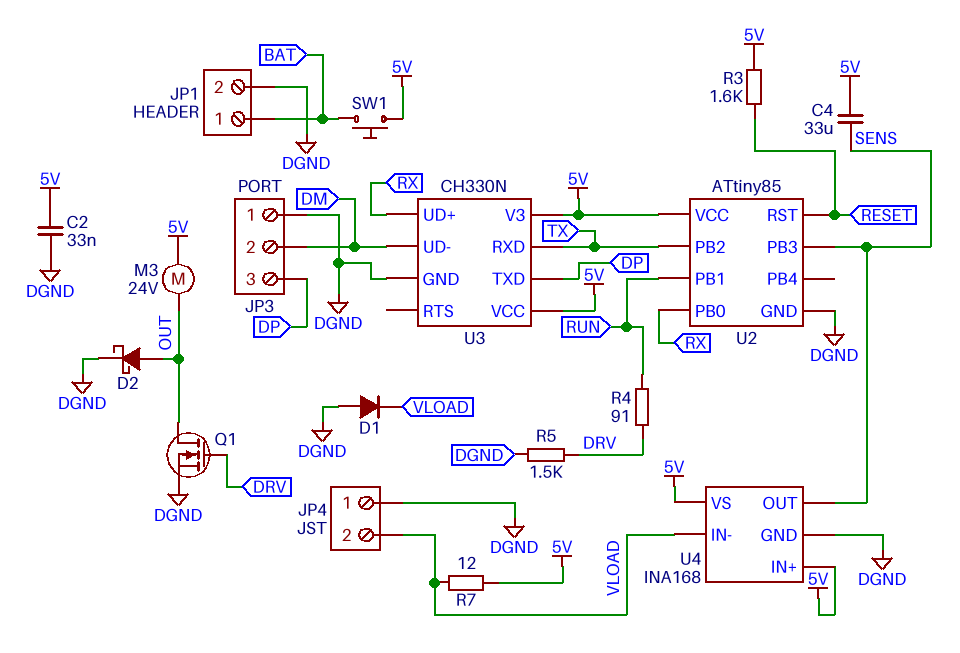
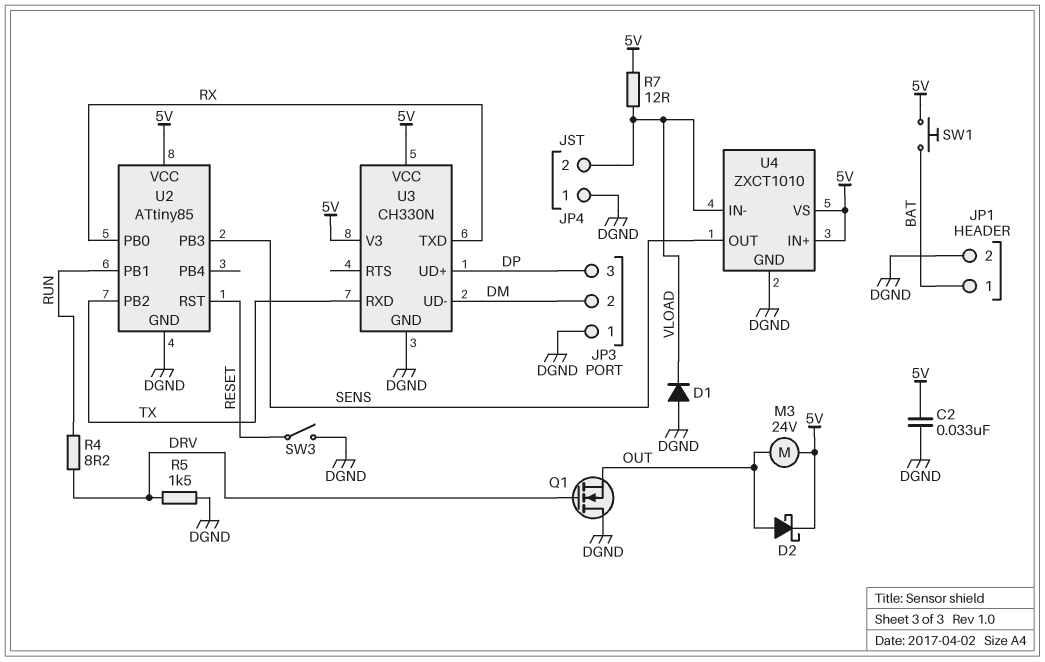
C4: 33uF (5V, SENS) -> none
D2: schottky (A OUT, K DGND) -> schottky (A OUT, K 5V)
Q1: NMOS (G DRV, D OUT, S DGND) -> NMOS (G DRV, D DGND, S OUT)
R3: 1.6k (5V, RESET) -> none
R4: 91 (DRV, RUN) -> 8.2 (DRV, RUN)
SW3: none -> switch (DGND, RESET)
U3 pin TXD: DP -> RX
U3 pin UD+: RX -> DP
U4: INA168 -> ZXCT1010

